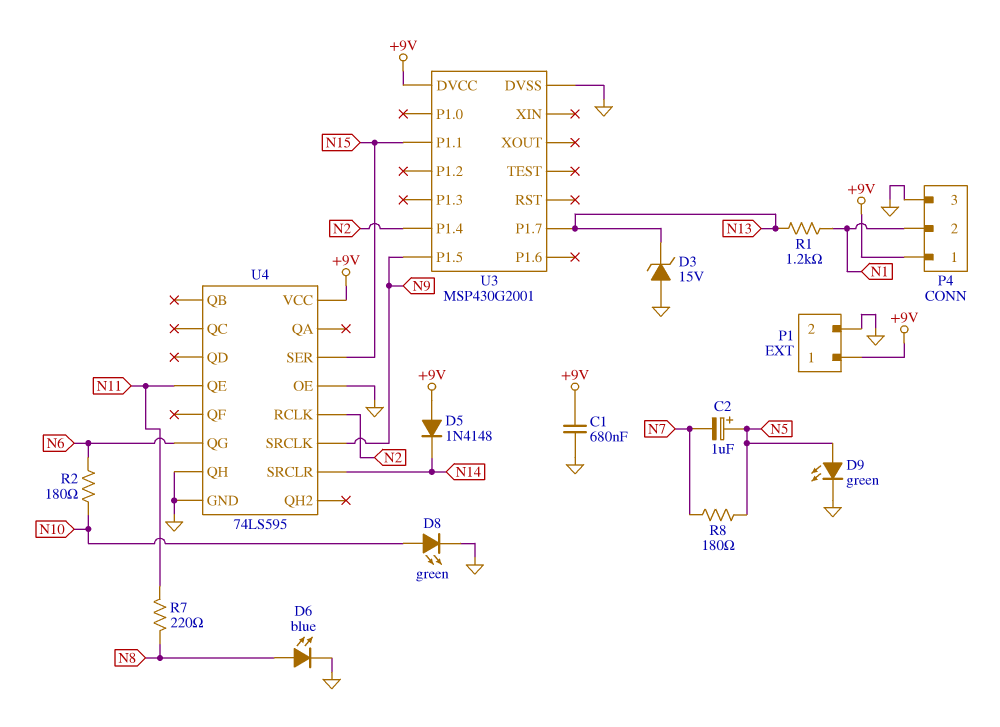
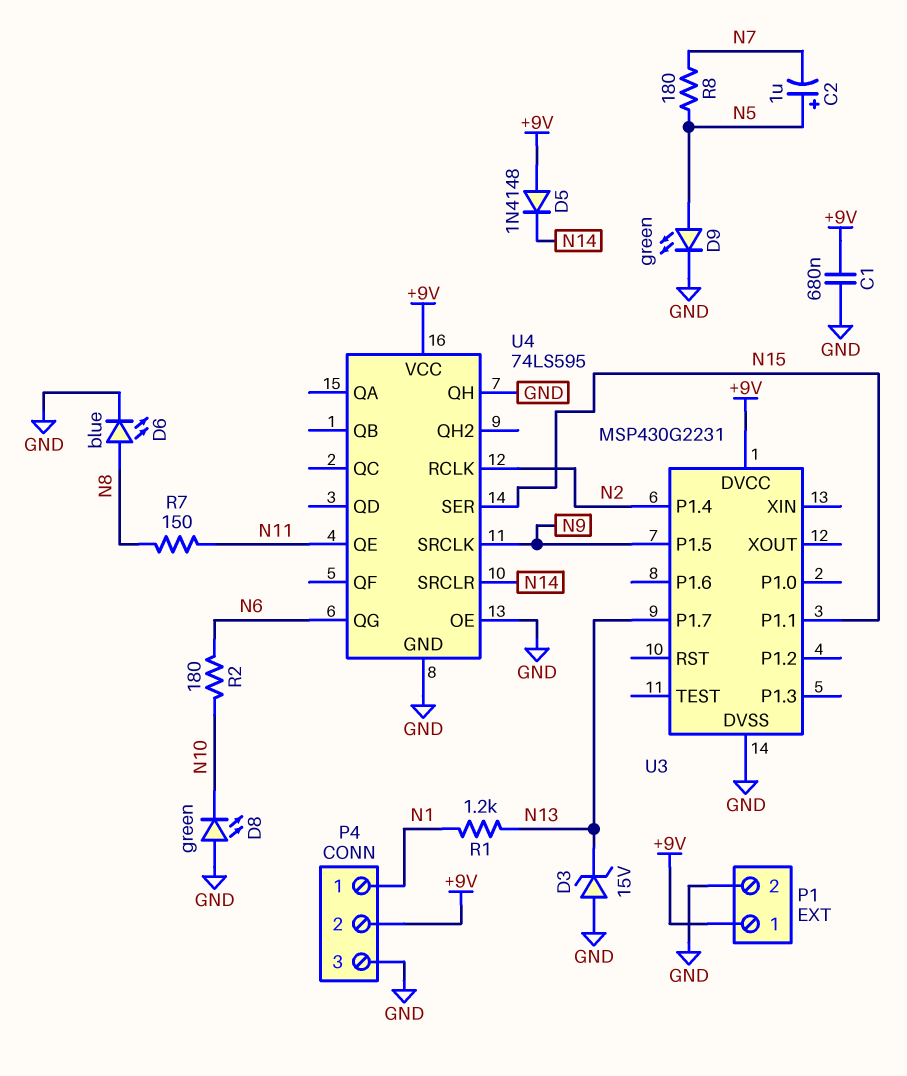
D8: LED green (A N10, K GND) -> LED green (A GND, K N10)
P4 pin 1: +9V -> N1
P4 pin 2: N1 -> +9V
R7: 220 (N8, N11) -> 150 (N8, N11)
U3: MSP430G2001 -> MSP430G2231

